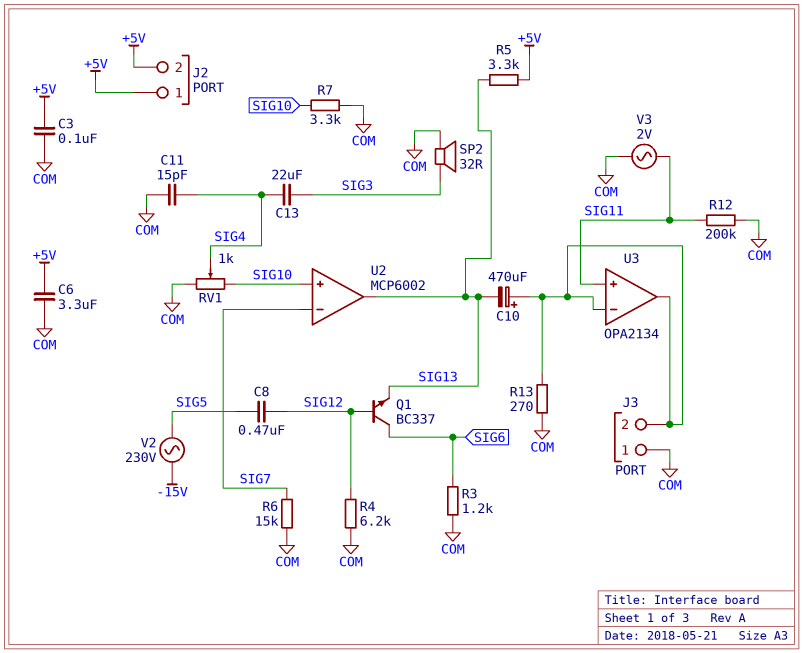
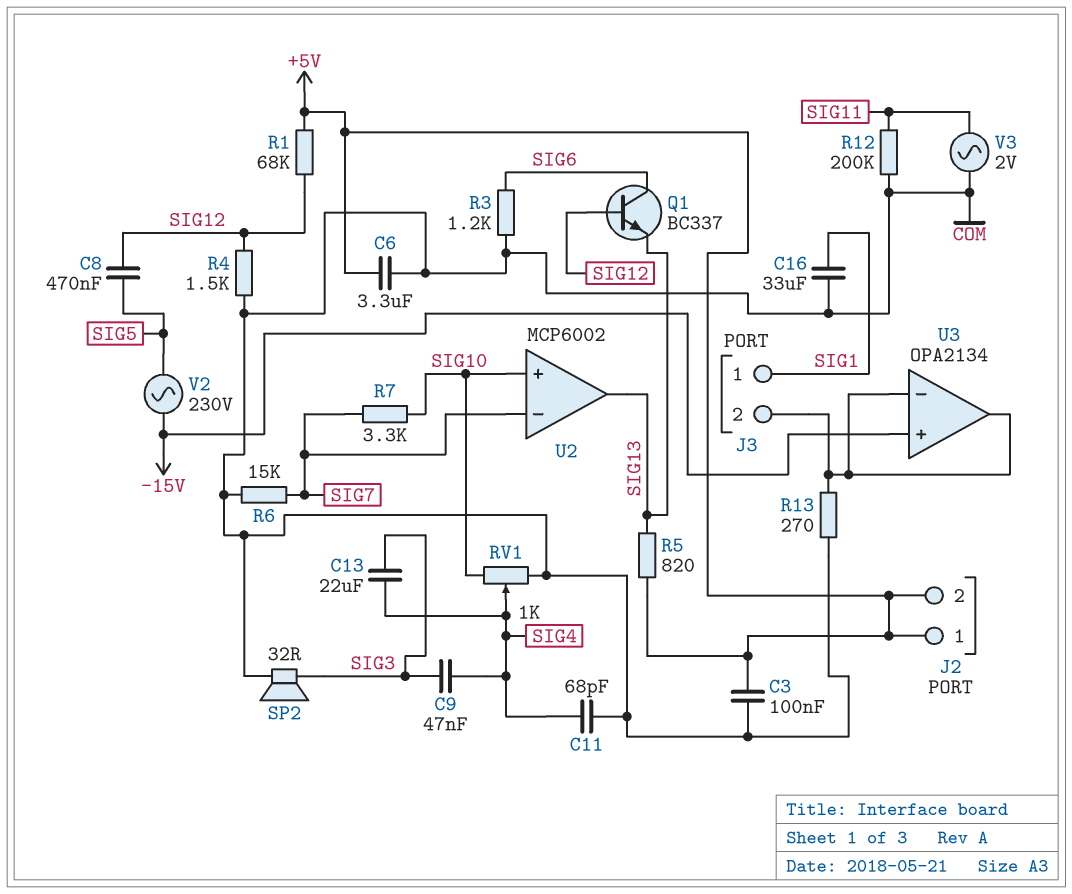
C9: none -> 47nF (SIG3, SIG4)
C10: 470uF (plus J3/2, minus SIG13) -> none
C11: 15pF (COM, SIG4) -> 68pF (COM, SIG4)
C16: none -> 33uF (COM, SIG1)
J3 pin 1: COM -> SIG1
R1: none -> 68k (+5V, SIG12)
R4: 6.2k (COM, SIG12) -> 1.5k (COM, SIG12)
R5: 3.3k (+5V, SIG13) -> 820 (+5V, SIG13)
R7: 3.3k (COM, SIG10) -> 3.3k (SIG7, SIG10)
U3 pin in+: SIG11 -> -15V

